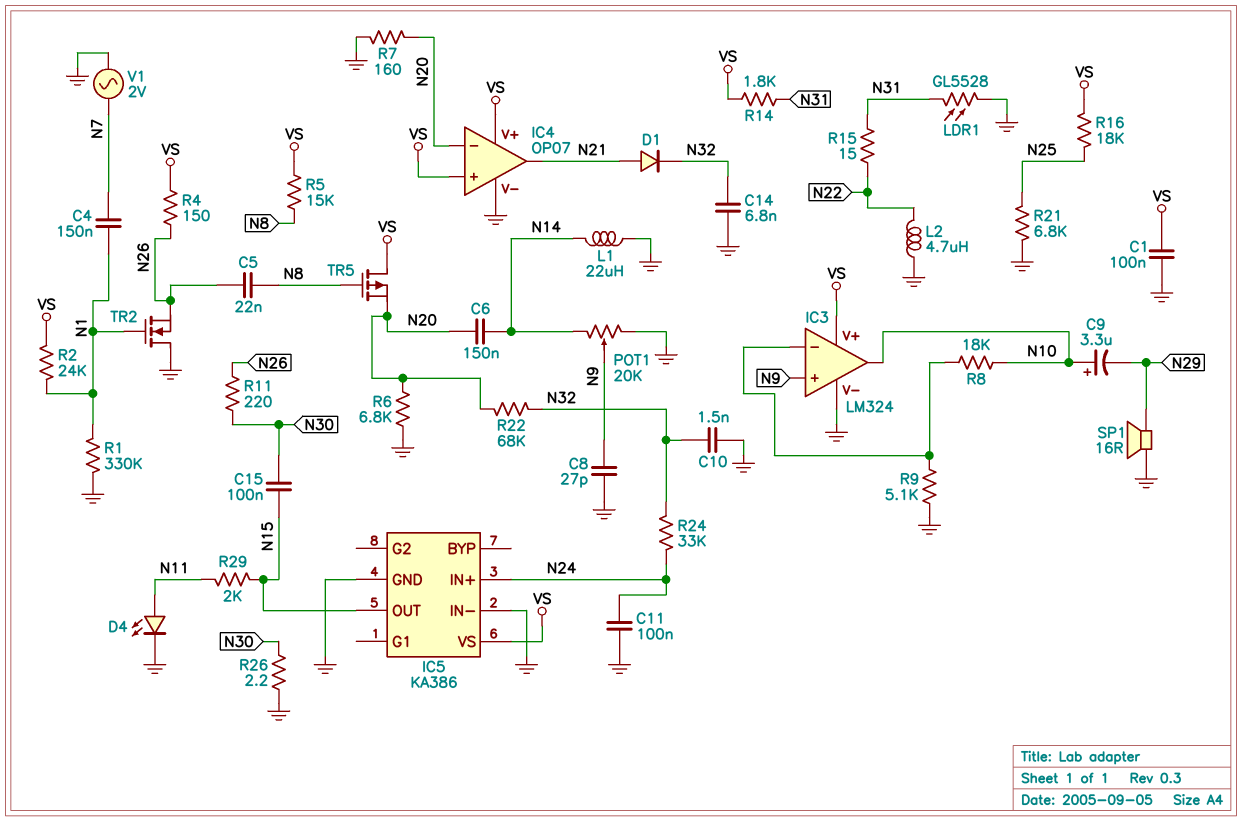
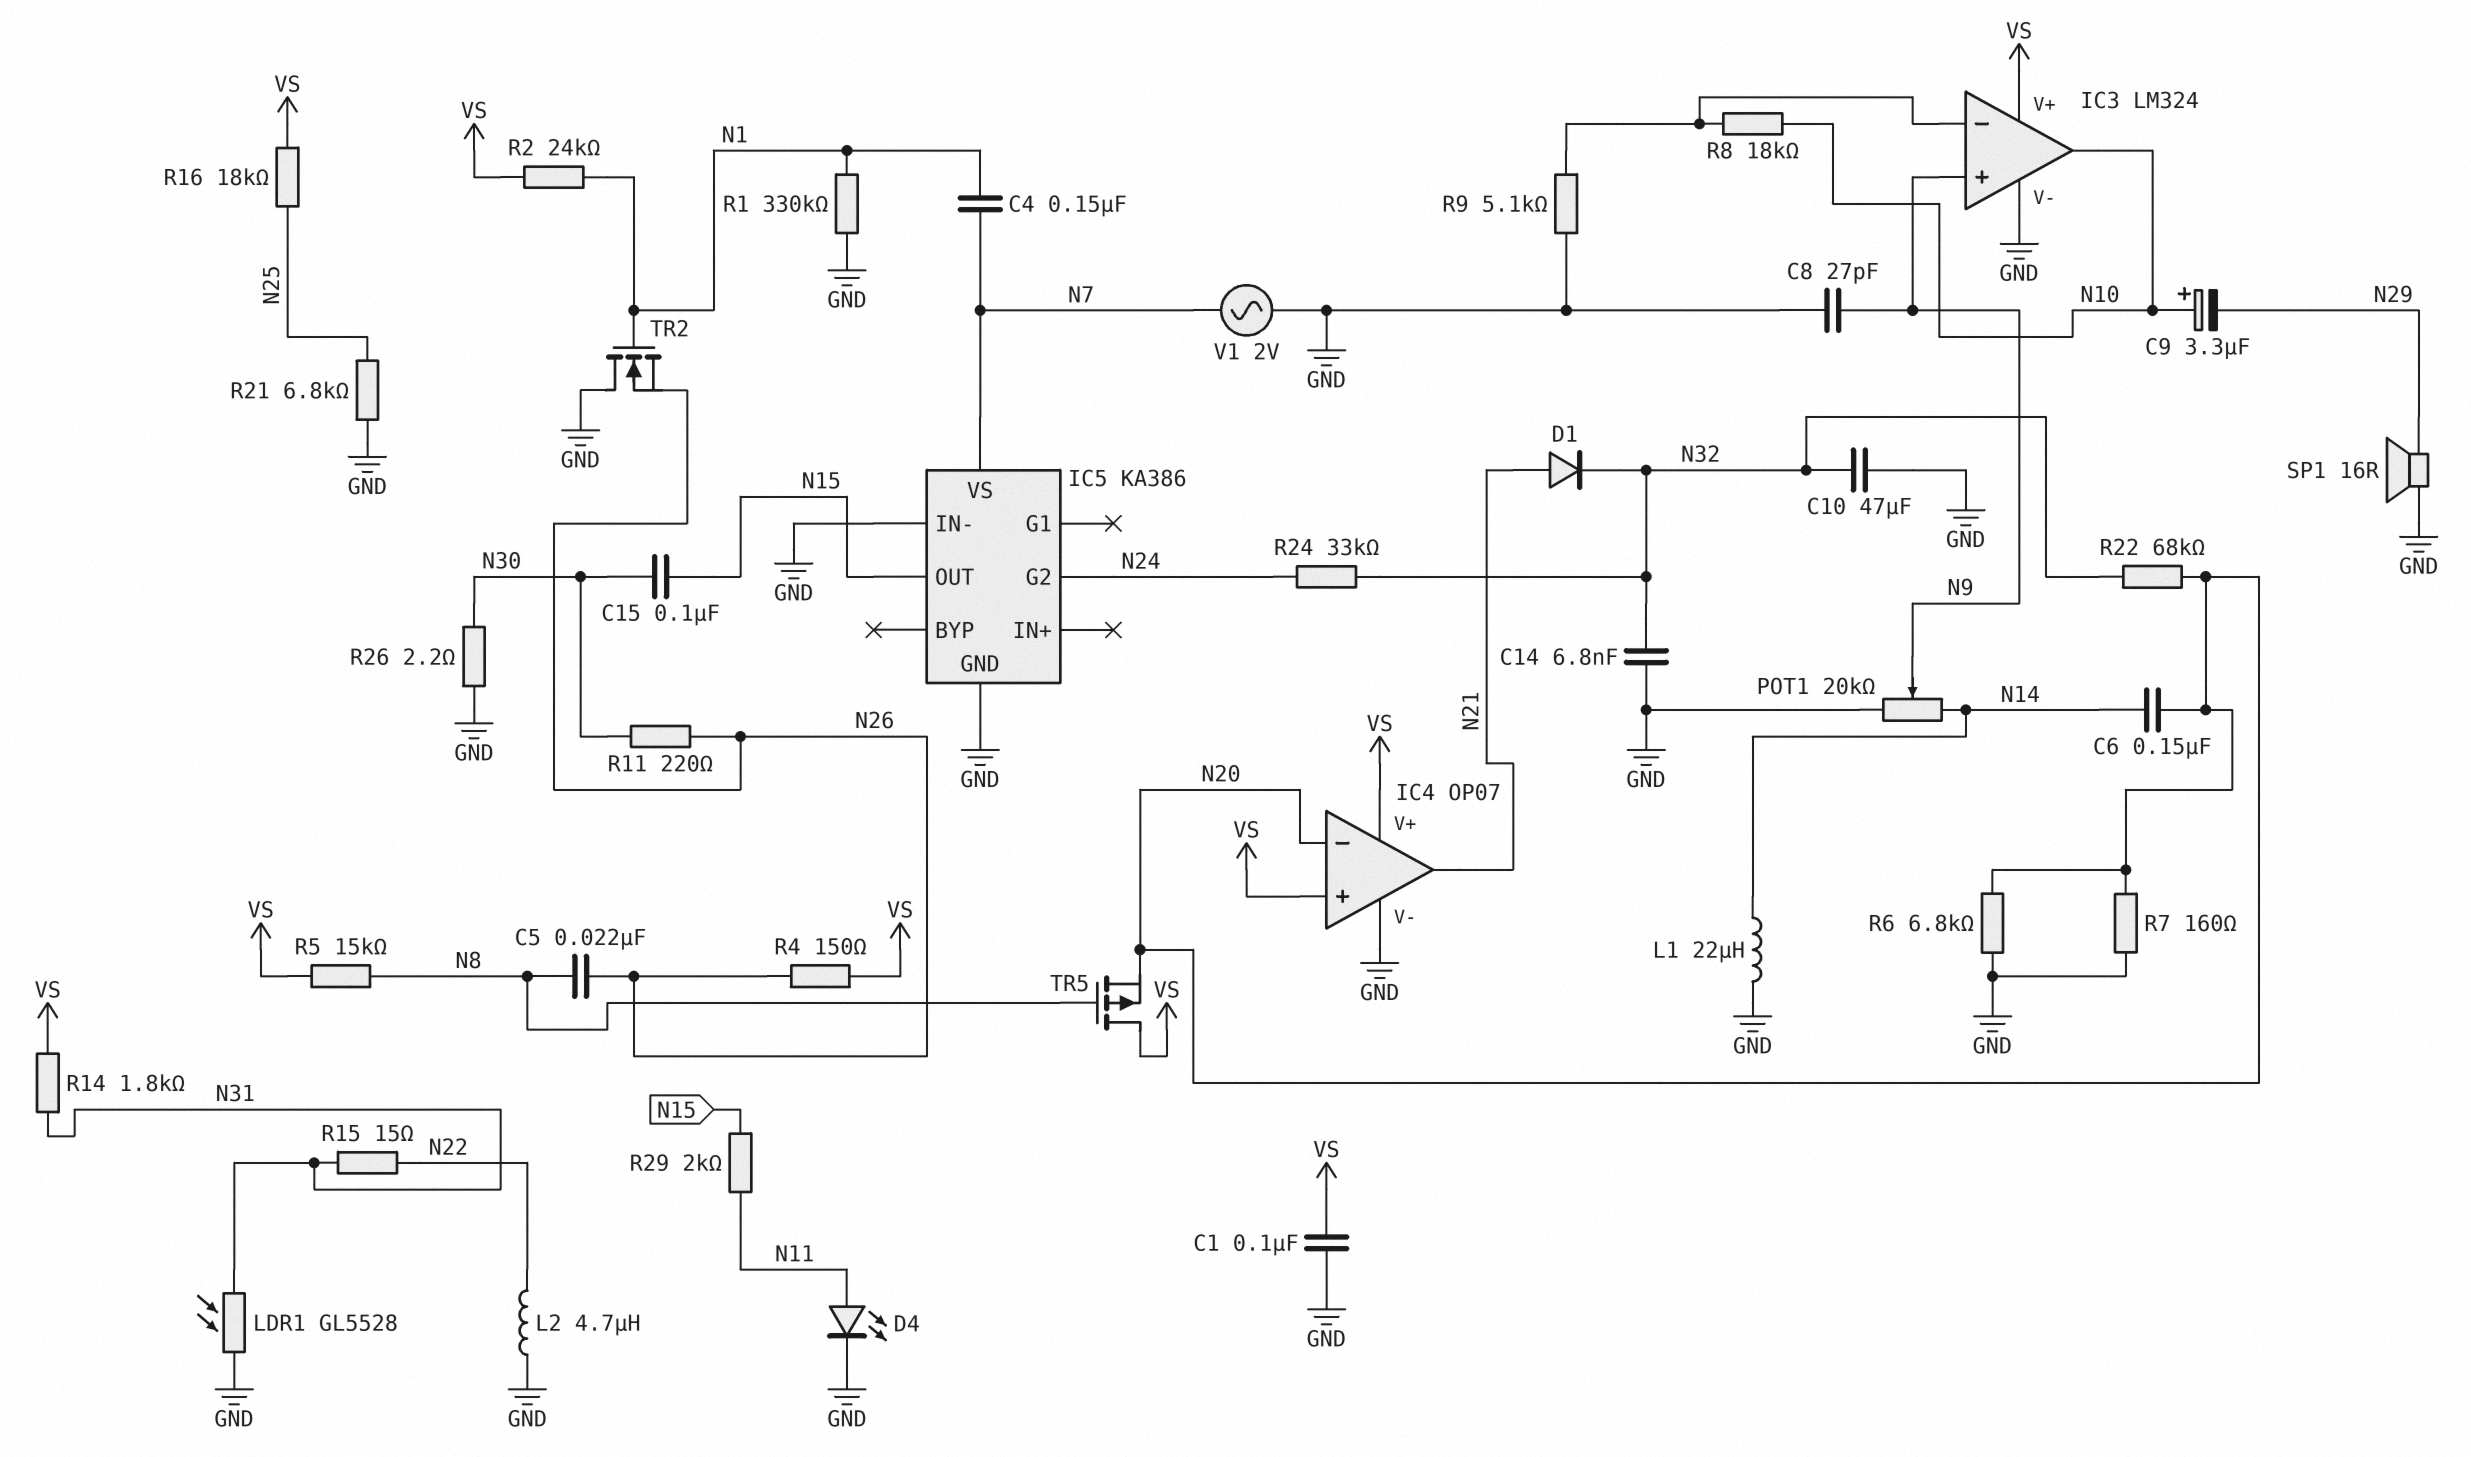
C10: 1.5nF (GND, N32) -> 47uF (GND, N32)
C11: 100nF (GND, N24) -> none
IC5 pin G2: none -> N24
IC5 pin IN+: N24 -> none
IC5 pin VS: VS -> N7

